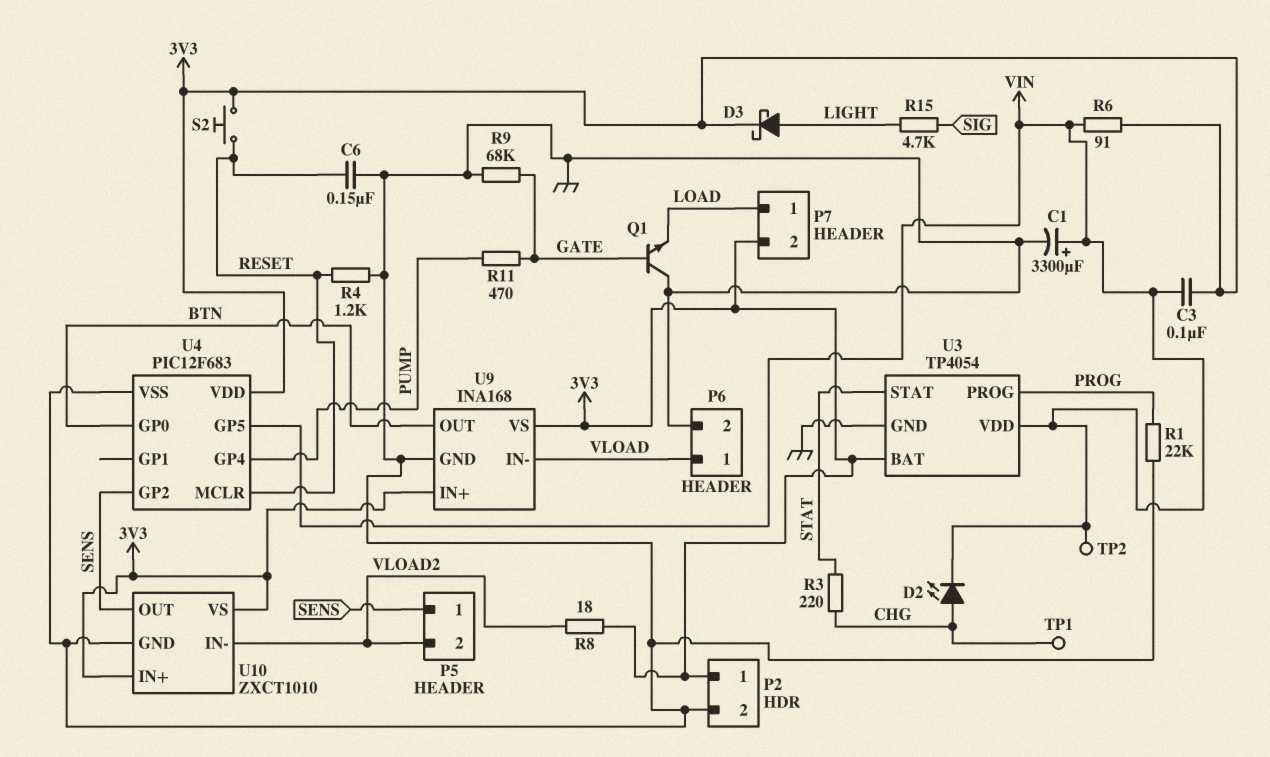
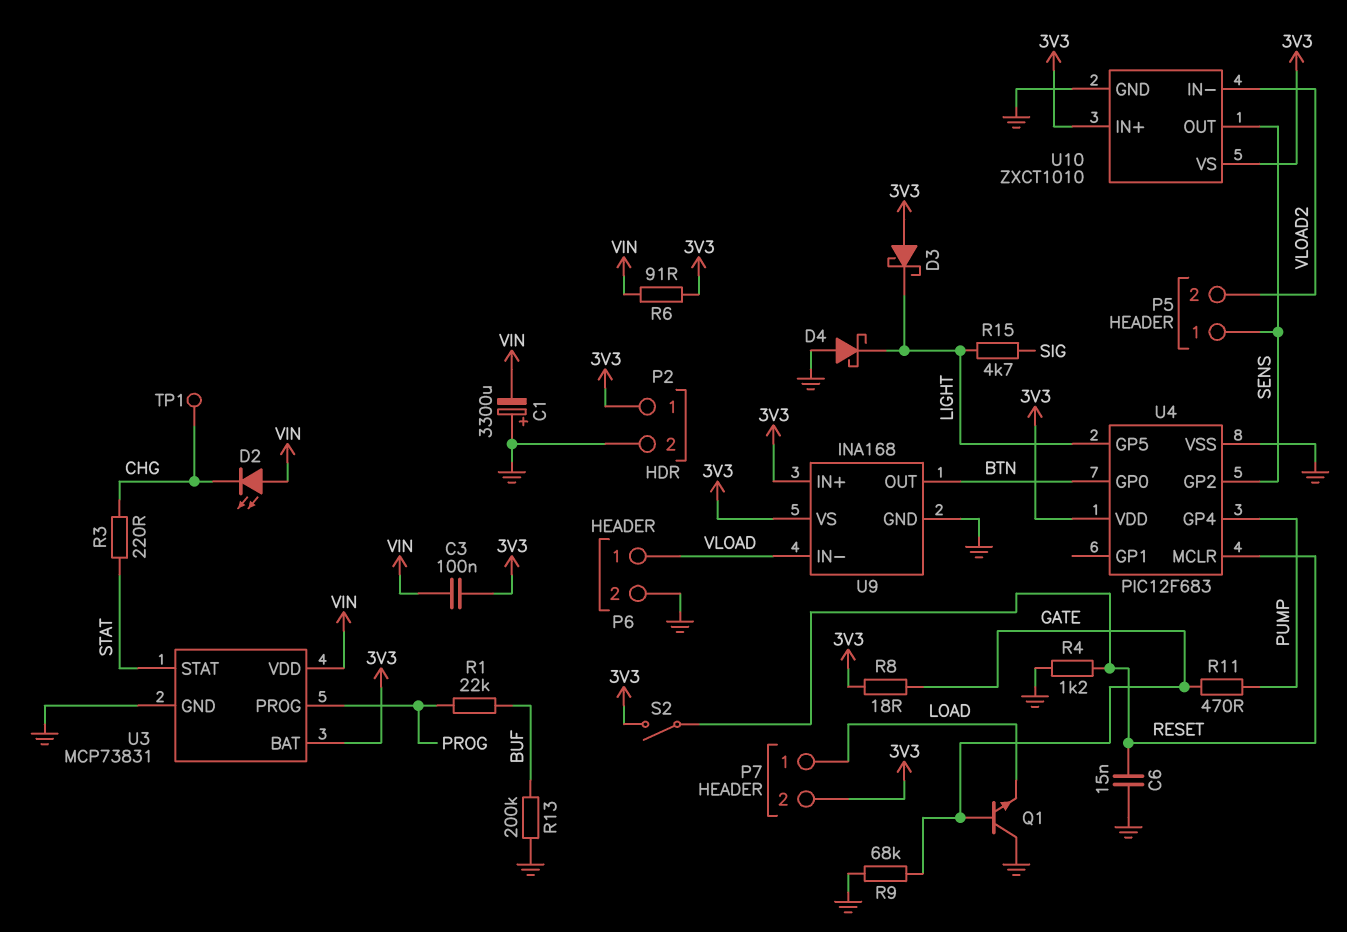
C1: 3300uF (plus VIN, minus GND) -> 3300uF (plus GND, minus VIN)
C6: 150nF (GND, RESET) -> 15nF (GND, RESET)
D2: LED (A CHG, K VIN) -> LED (A VIN, K CHG)
D3: schottky (A LIGHT, K 3V3) -> schottky (A 3V3, K LIGHT)
D4: none -> schottky (A GND, K LIGHT)
R1: 22k (GND, PROG) -> 22k (BUF, PROG)
R8: 18 (3V3, VLOAD2) -> 18 (3V3, GATE)
R13: none -> 200k (BUF, GND)
S2: button (3V3, RESET) -> switch (3V3, RESET)
TP2: test point (VIN) -> none
U3: TP4054 -> MCP73831
U4 pin GP5: VIN -> LIGHT

